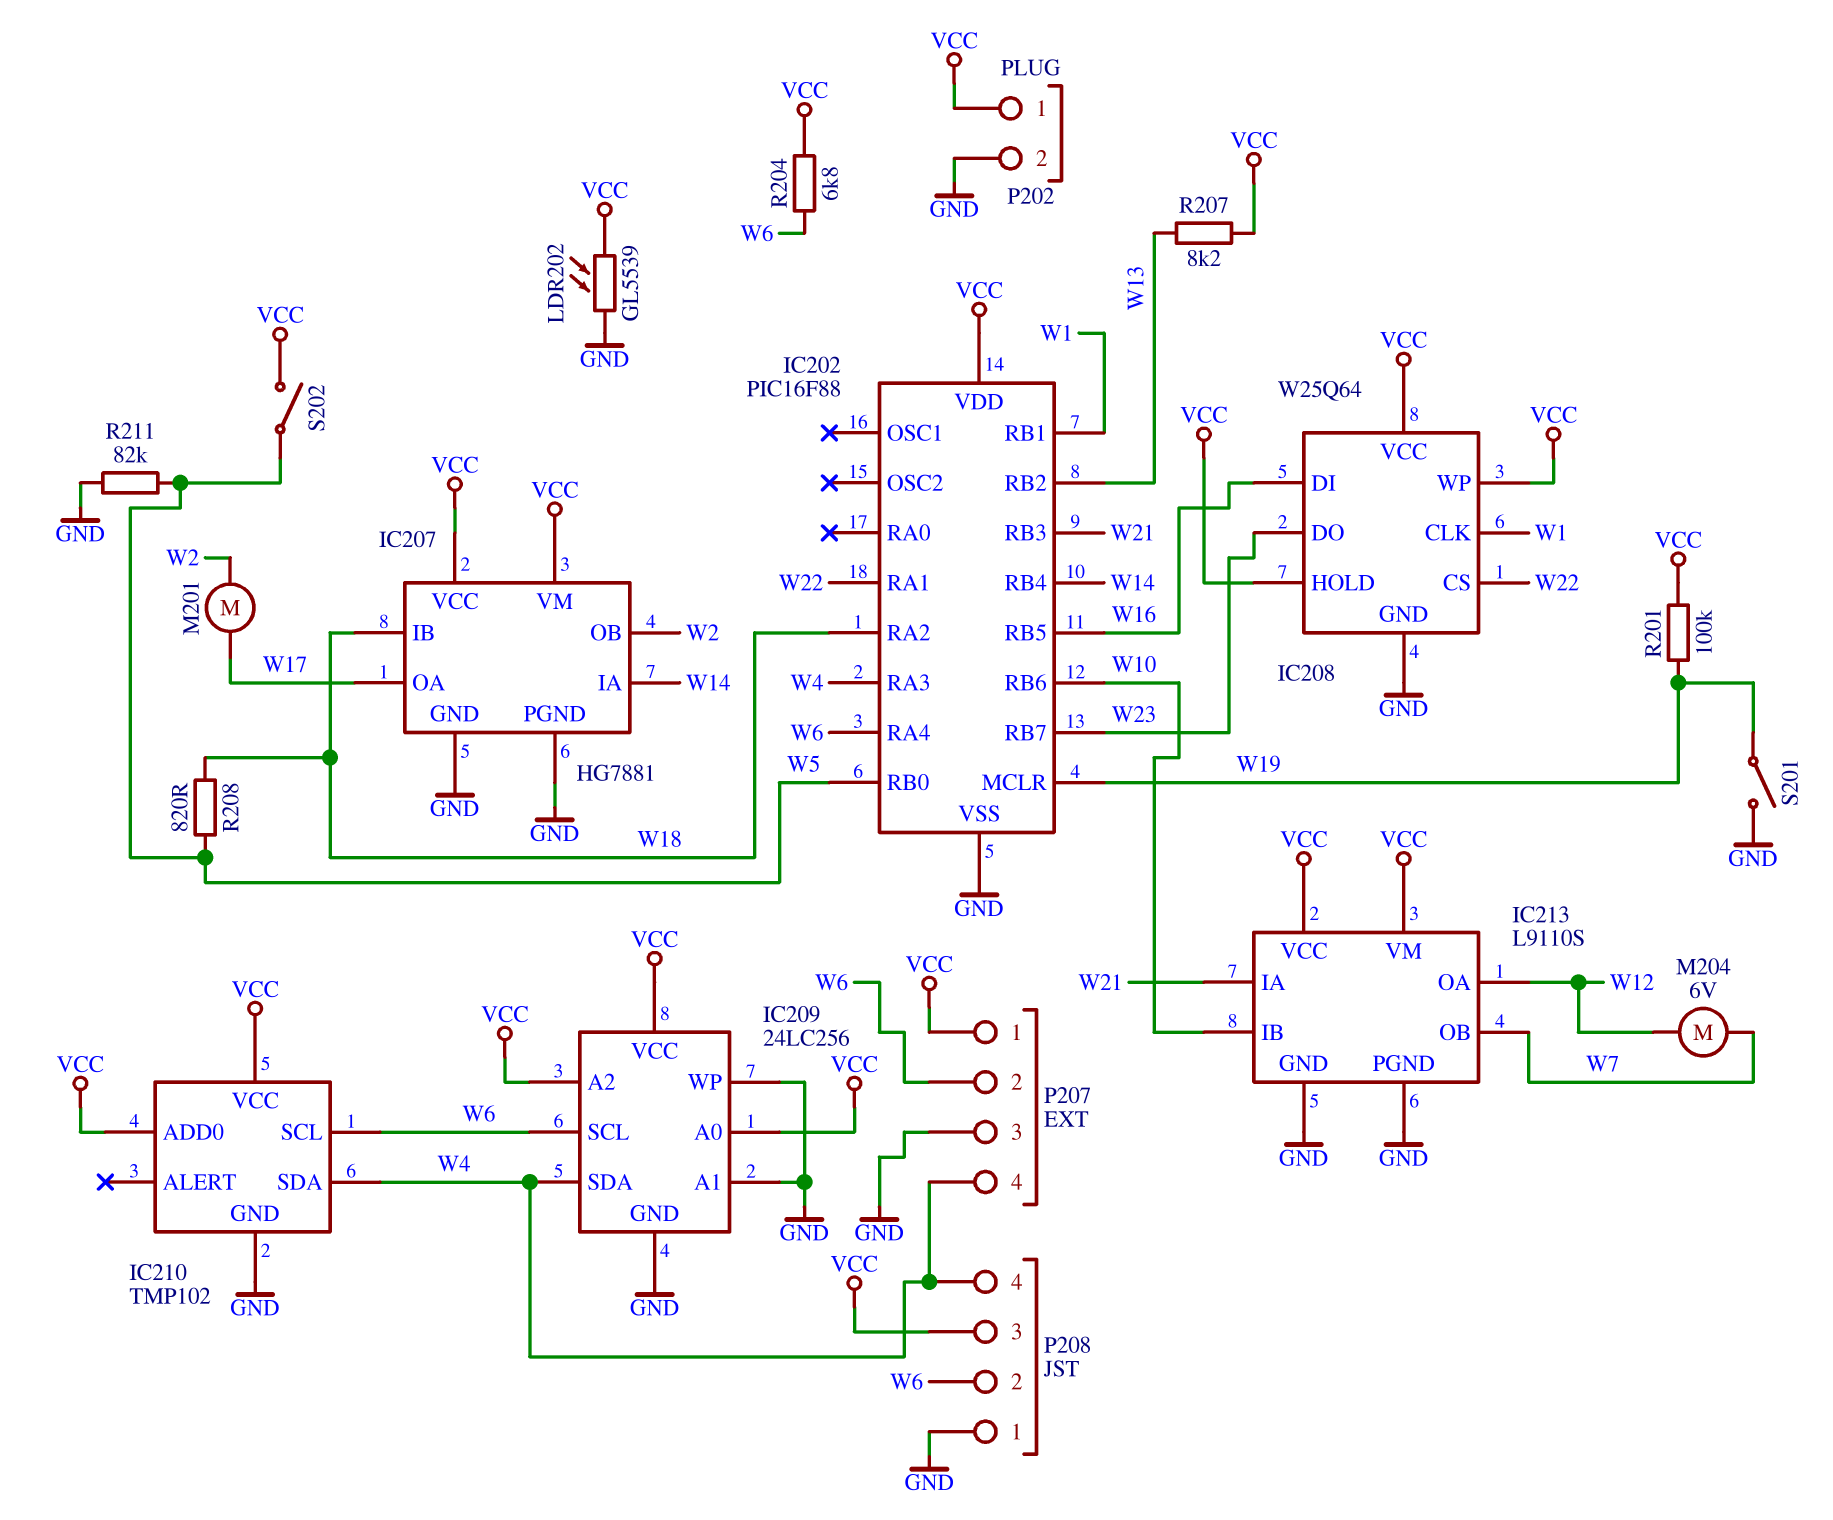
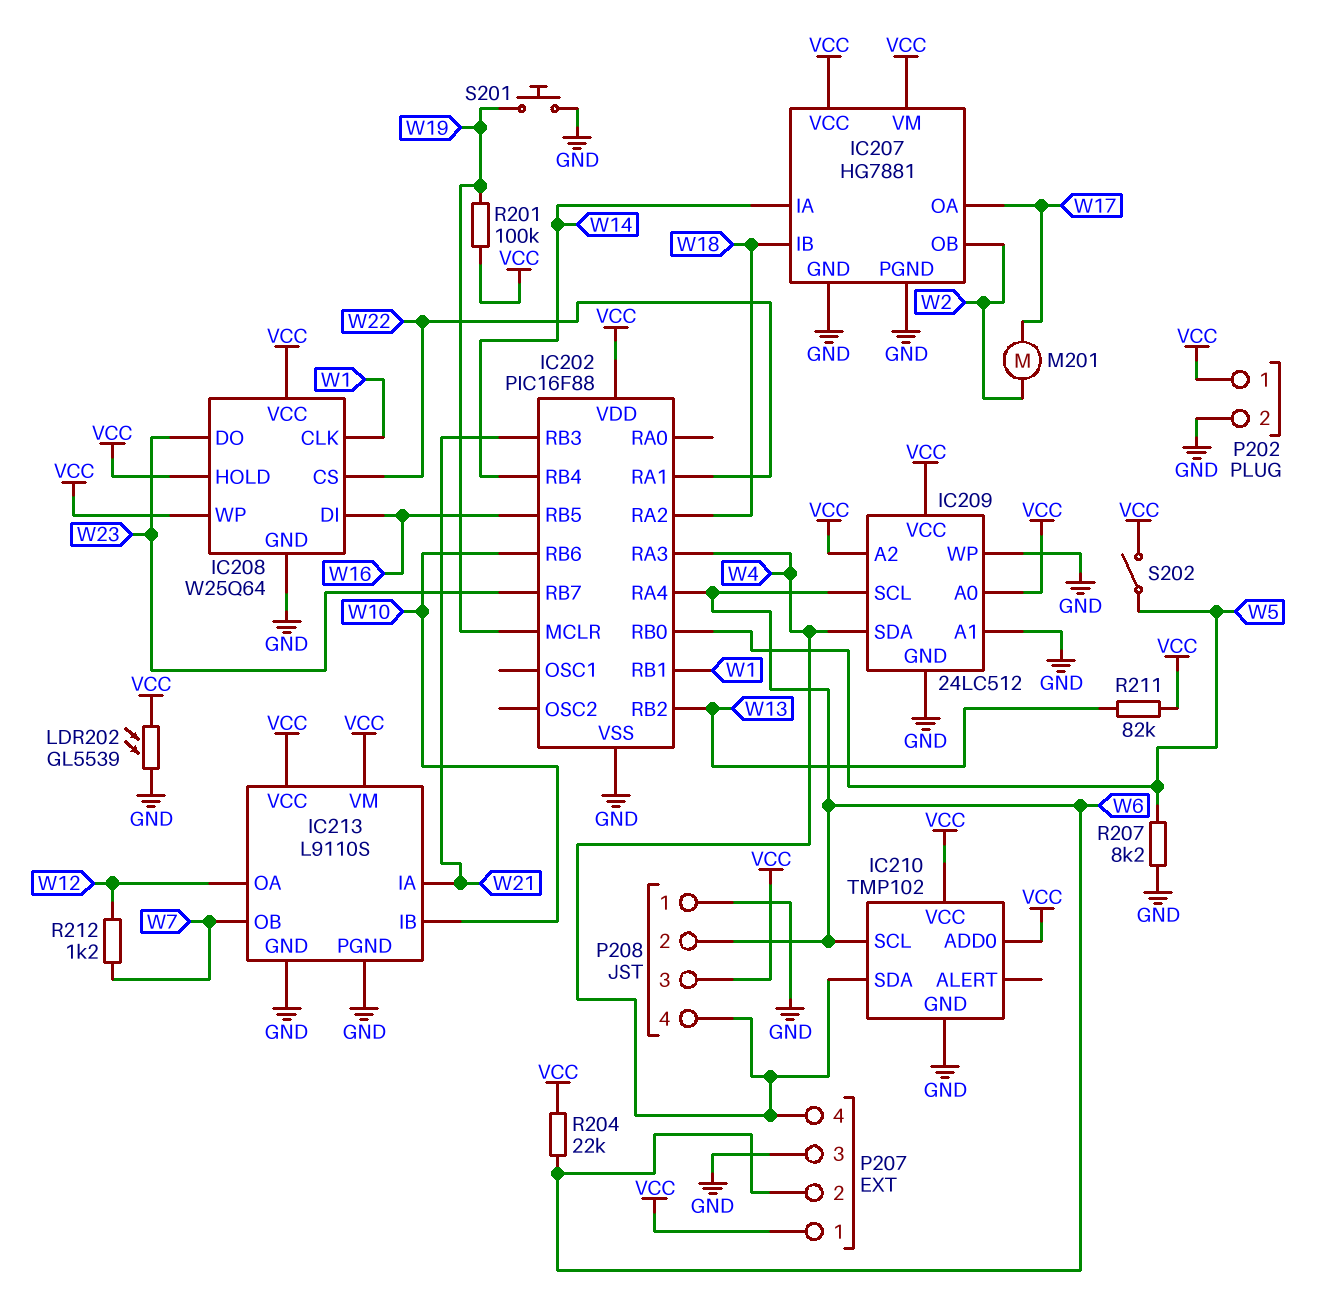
IC209: 24LC256 -> 24LC512
M204: motor 6V (W7, W12) -> none
R204: 6.8k (VCC, W6) -> 22k (VCC, W6)
R207: 8.2k (VCC, W13) -> 8.2k (GND, W5)
R208: 820 (W5, W18) -> none
R211: 82k (GND, W5) -> 82k (VCC, W13)
R212: none -> 1.2k (W7, W12)
S201: switch (GND, W19) -> button (GND, W19)

